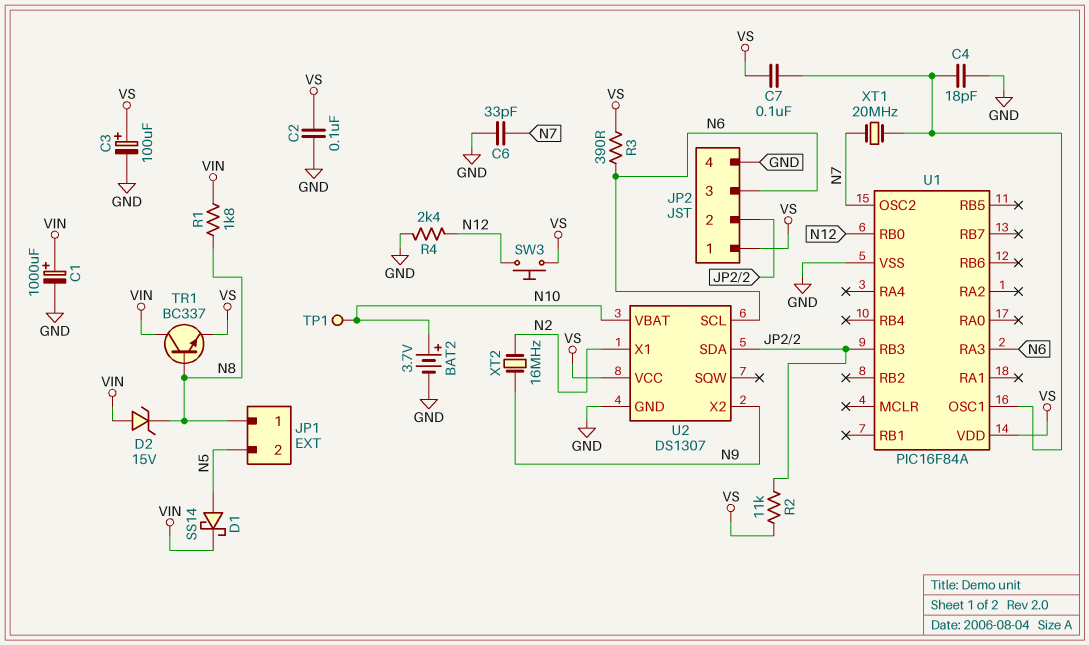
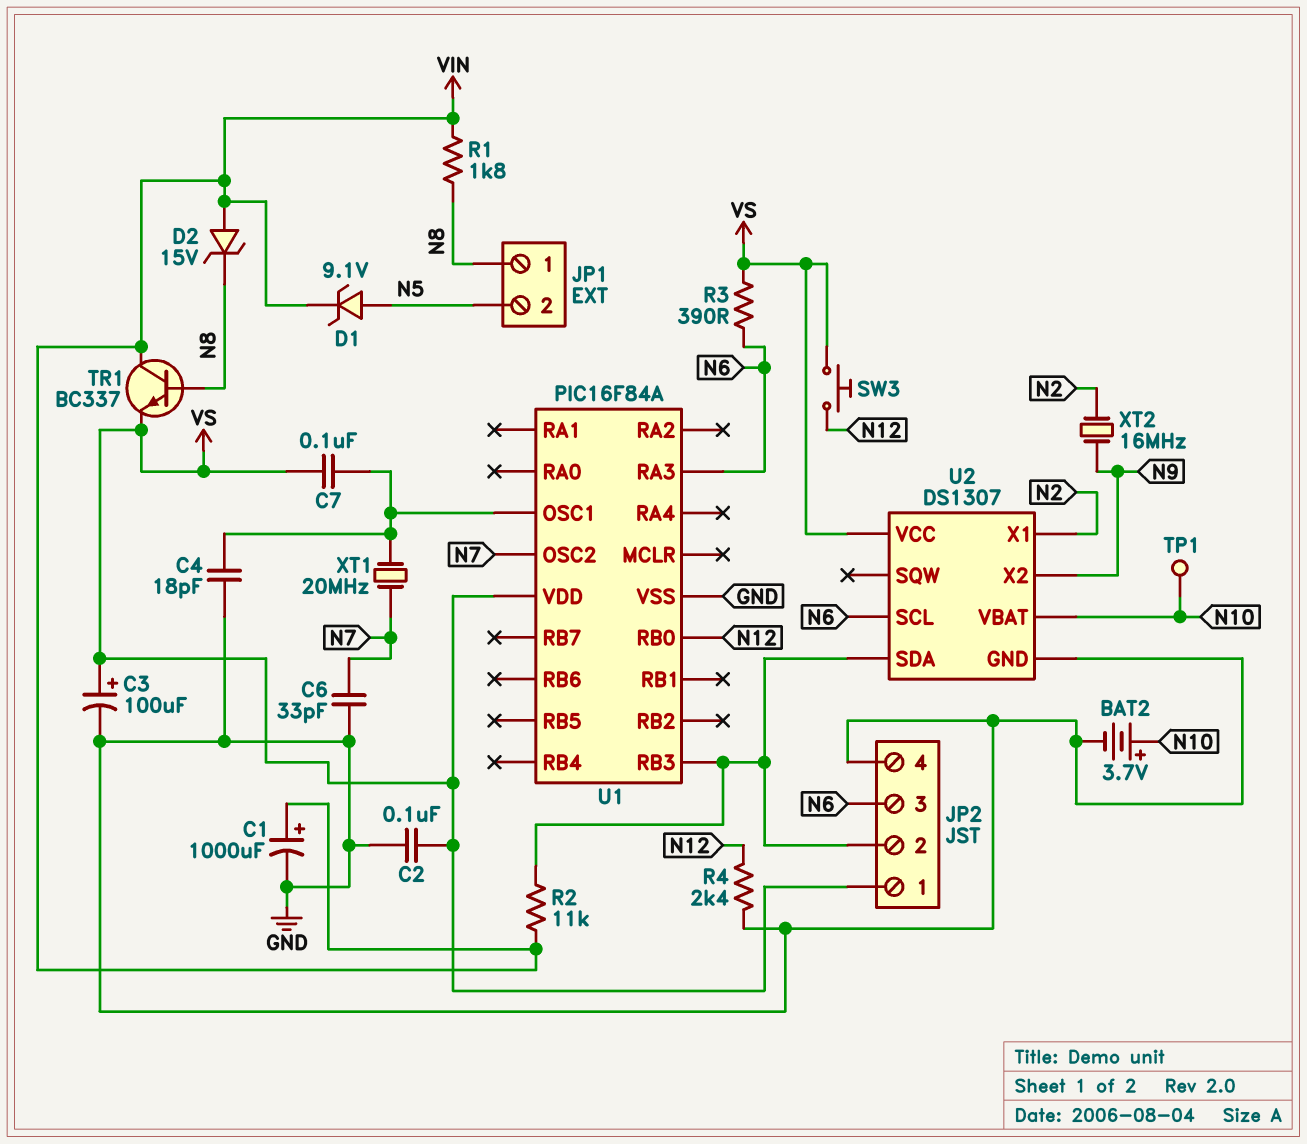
D1: schottky SS14 (A N5, K VIN) -> zener 9.1V (A N5, K VIN)
R2: 11k (JP2/2, VS) -> 11k (JP2/2, VIN)

